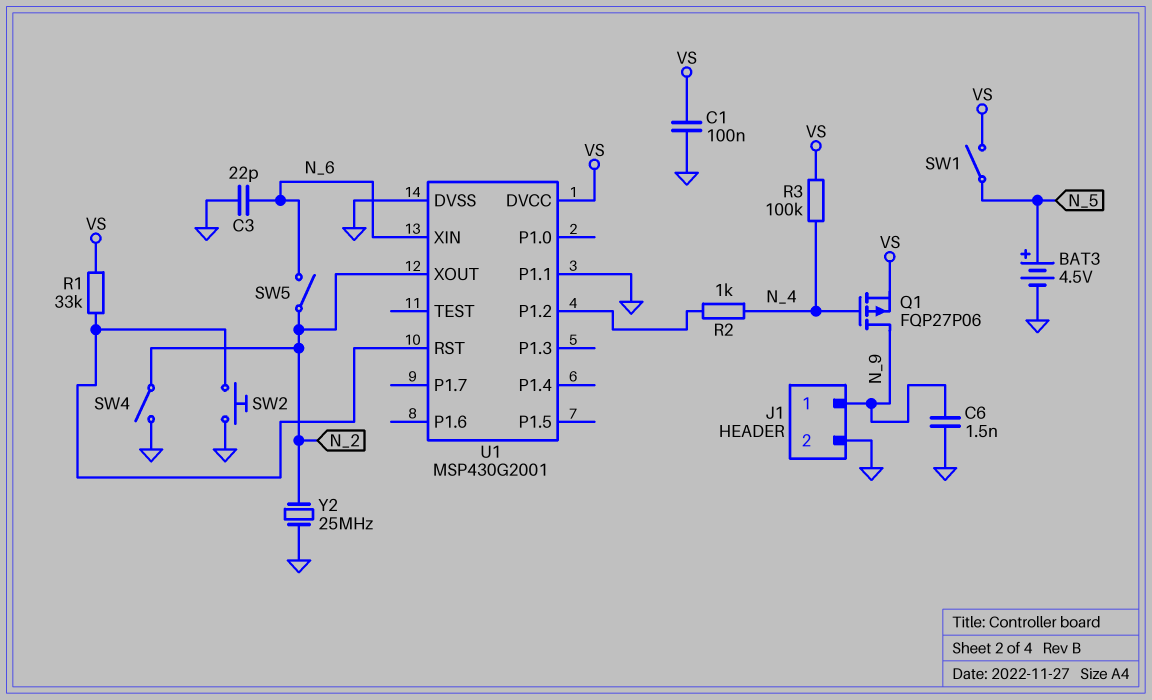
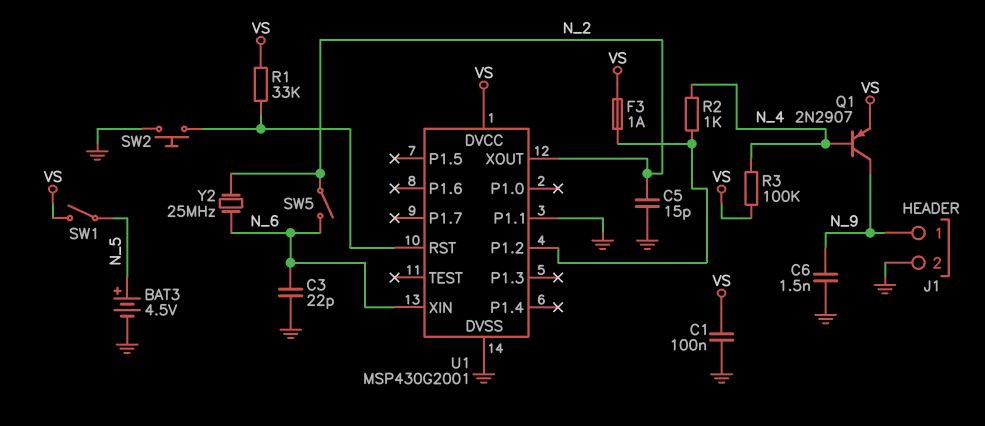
C5: none -> 15pF (GND, N_2)
F3: none -> 1A (U1/P1.2, VS)
Q1: PMOS FQP27P06 (G N_4, D N_9, S VS) -> PNP 2N2907 (B N_4, C N_9, E VS)
SW4: switch (GND, N_2) -> none
Y2: 25MHz (GND, N_2) -> 25MHz (N_2, N_6)

